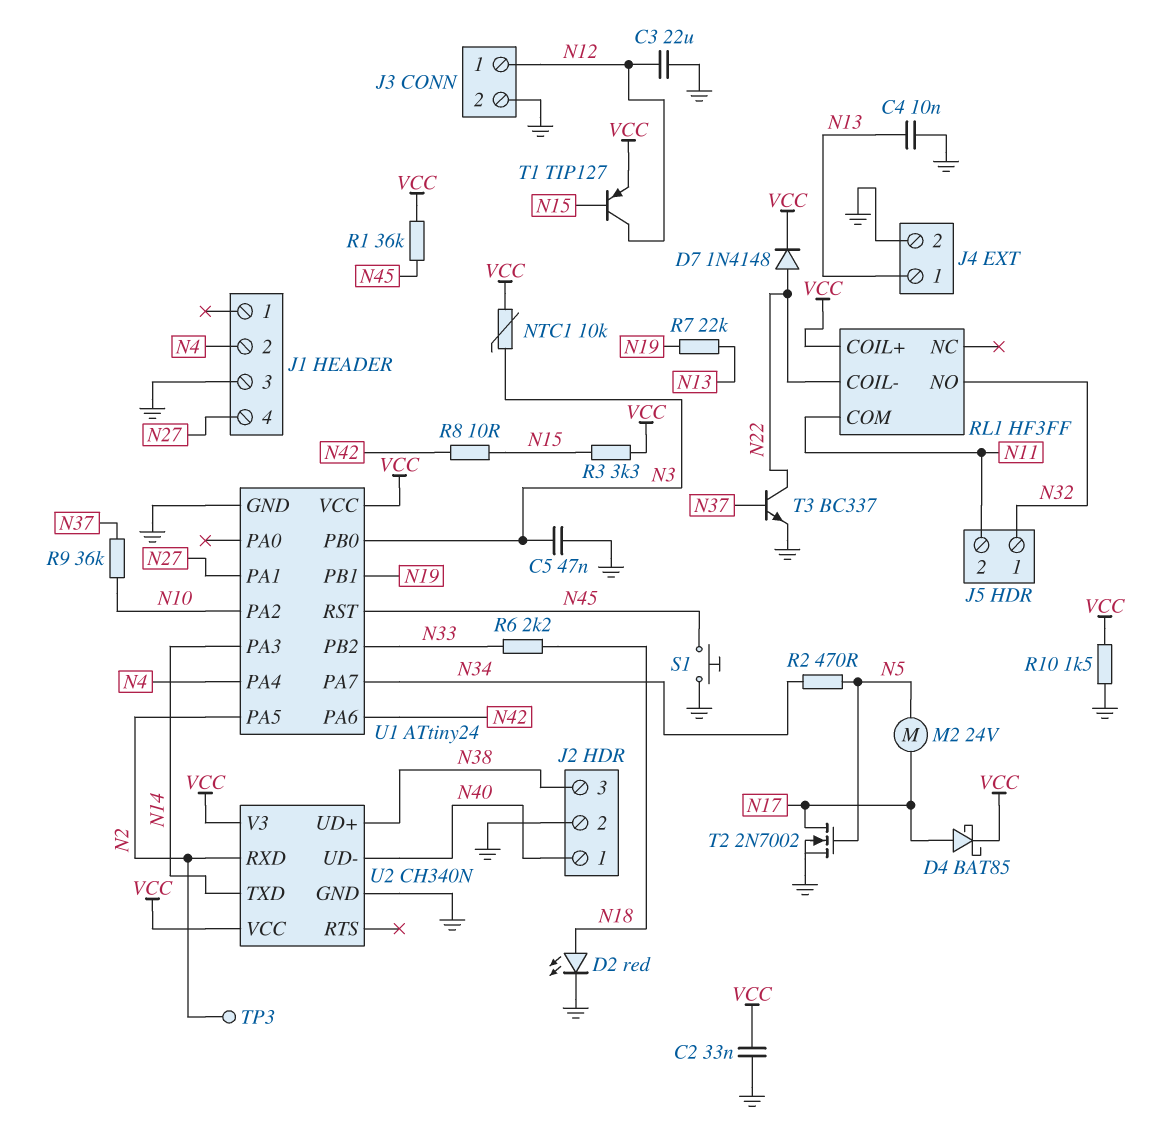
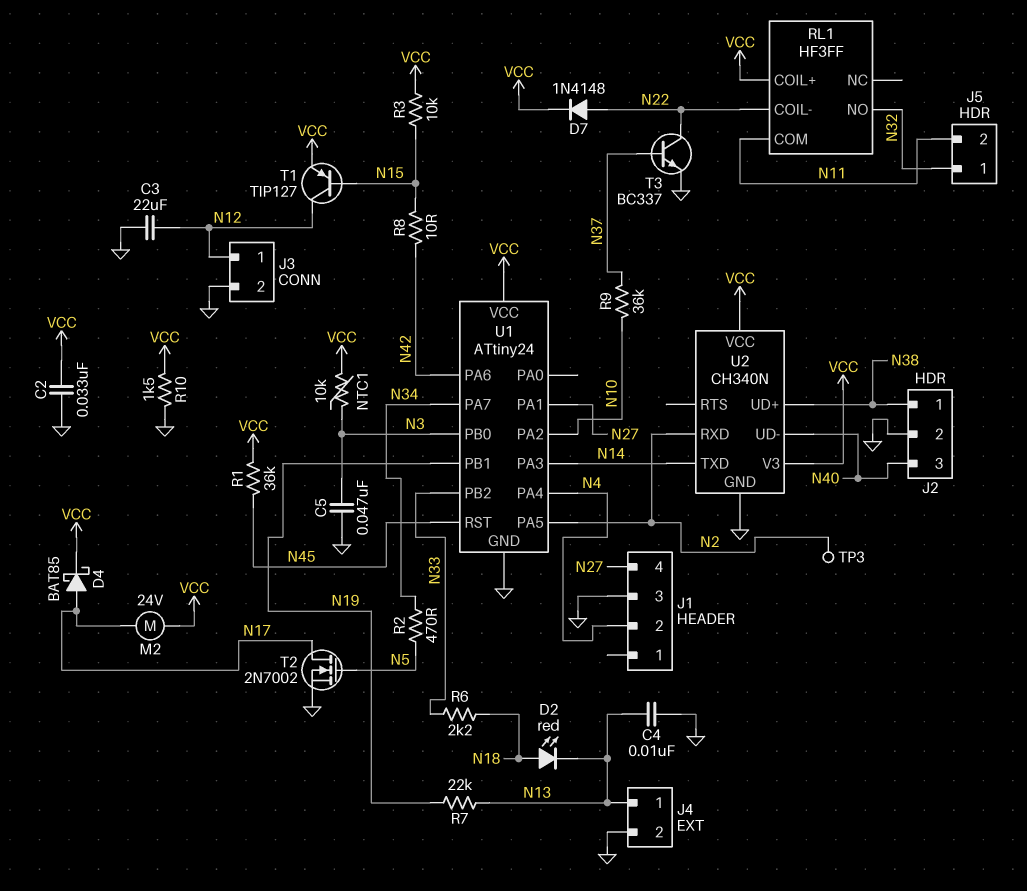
D2: LED red (A N18, K GND) -> LED red (A N18, K N13)
J2 pin 1: N40 -> N38
J2 pin 3: N38 -> N40
M2: motor 24V (N5, N17) -> motor 24V (N17, VCC)
R3: 3.3k (N15, VCC) -> 10k (N15, VCC)
S1: button (GND, N45) -> none

